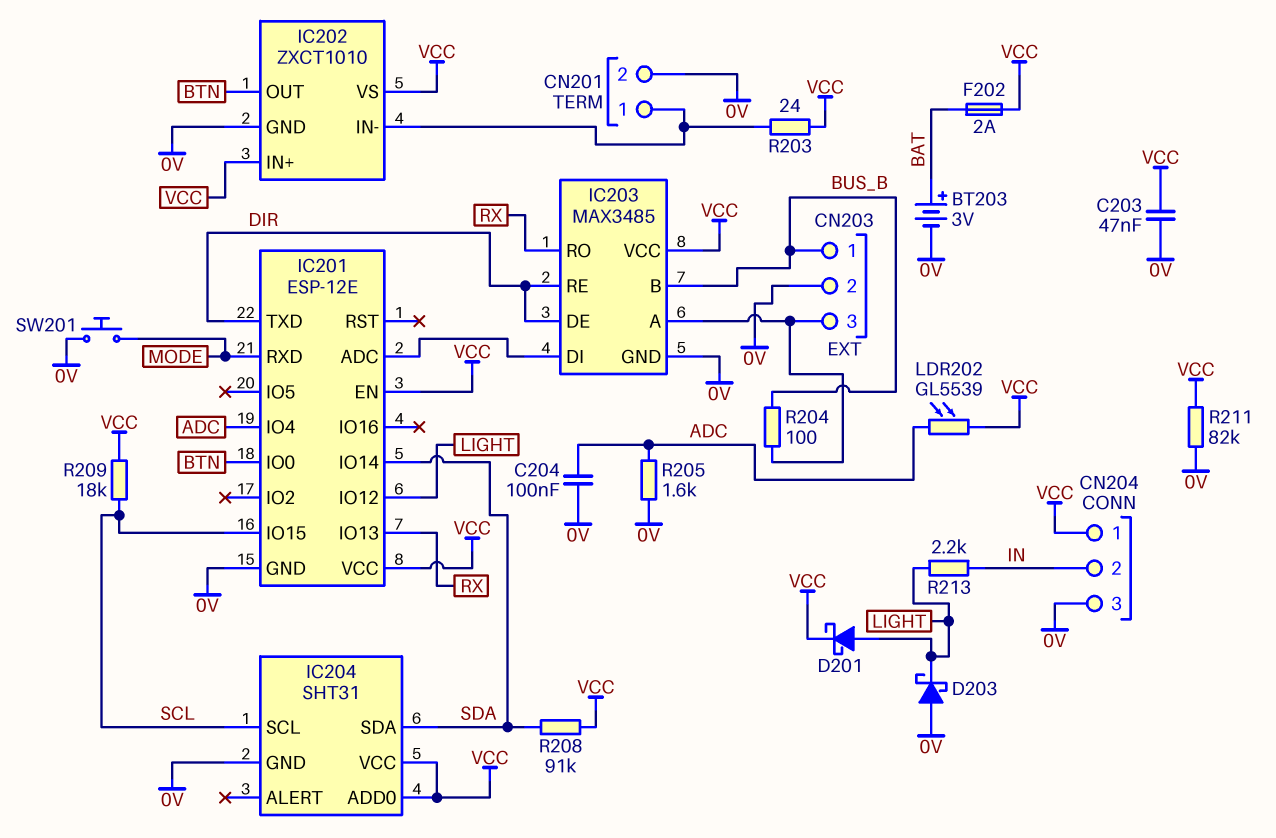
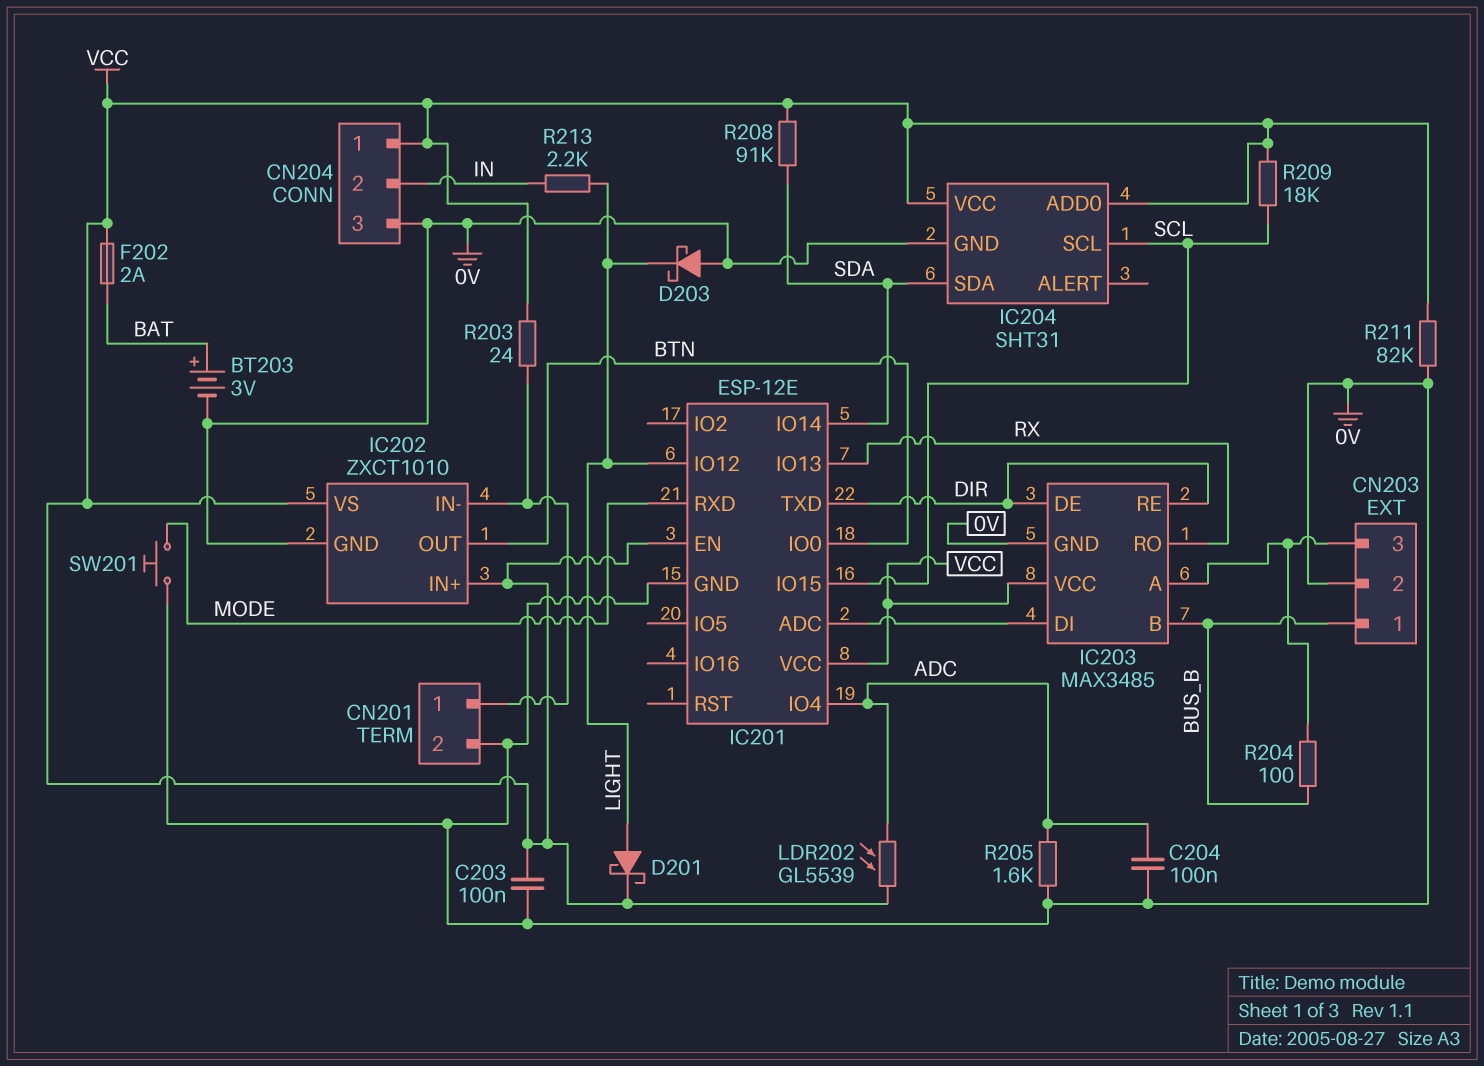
C203: 47nF (0V, VCC) -> 100nF (0V, VCC)

